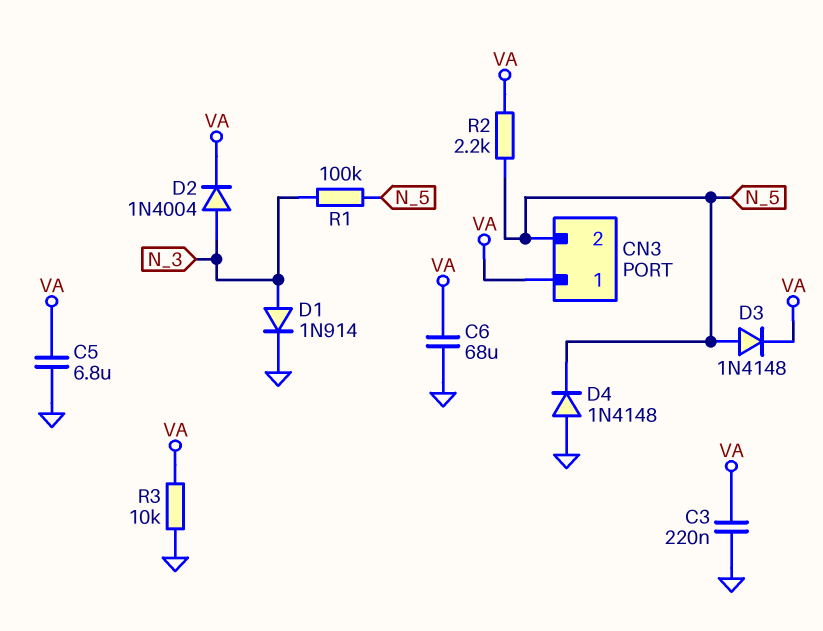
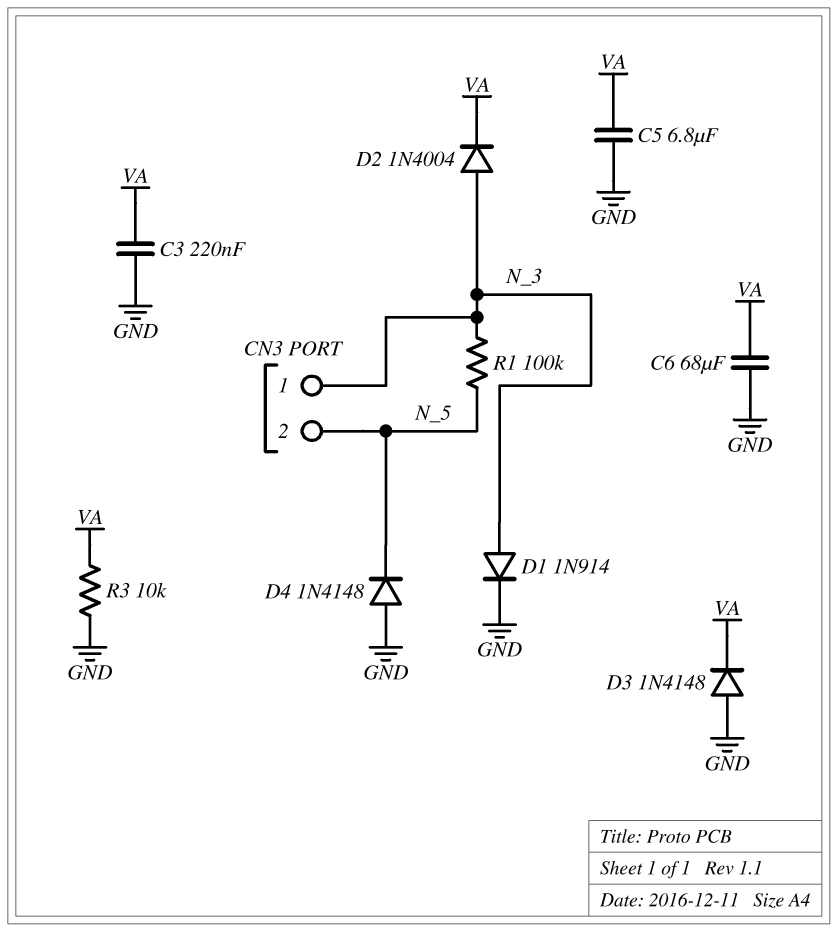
CN3 pin 1: VA -> N_3
D3: diode 1N4148 (A N_5, K VA) -> diode 1N4148 (A GND, K VA)
R2: 2.2k (N_5, VA) -> none

